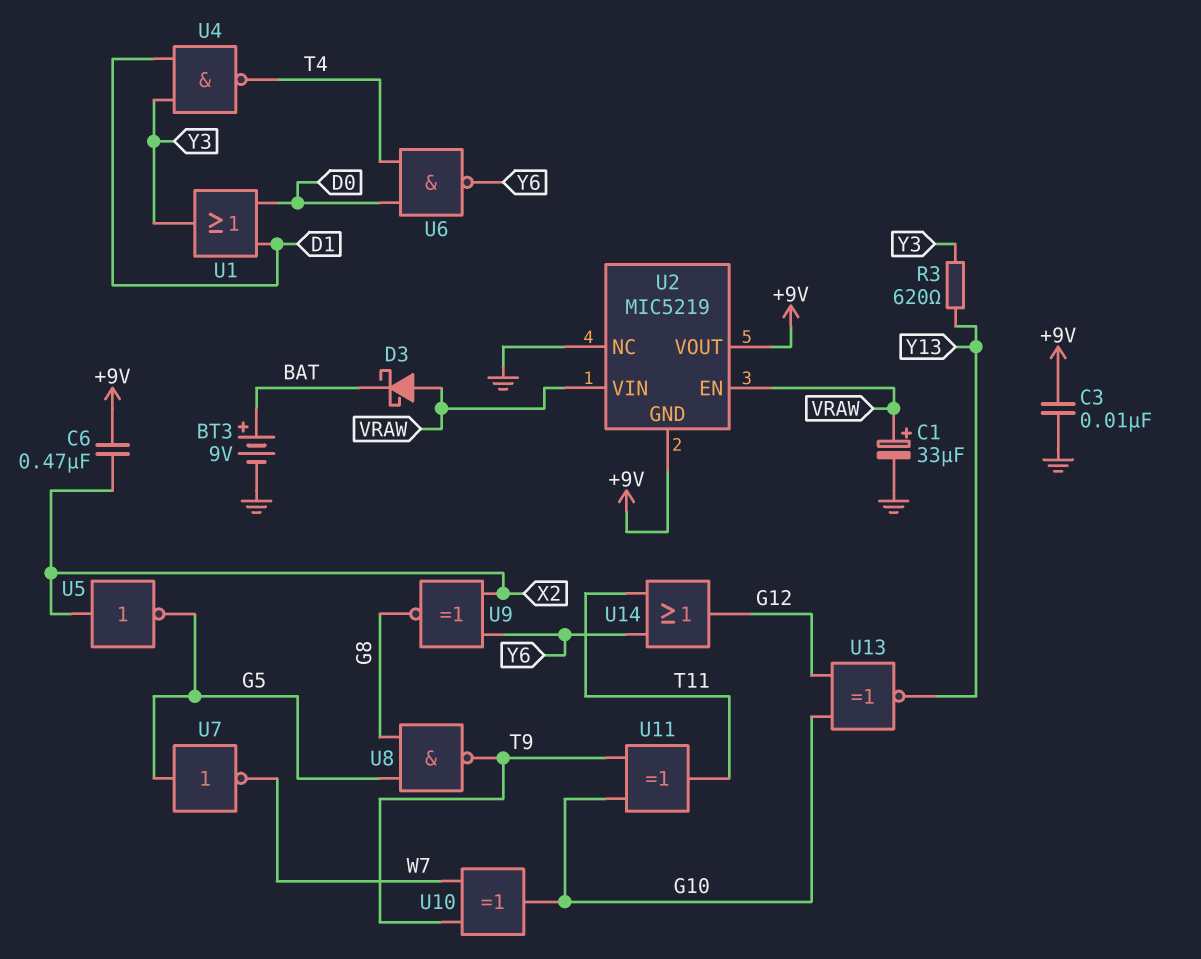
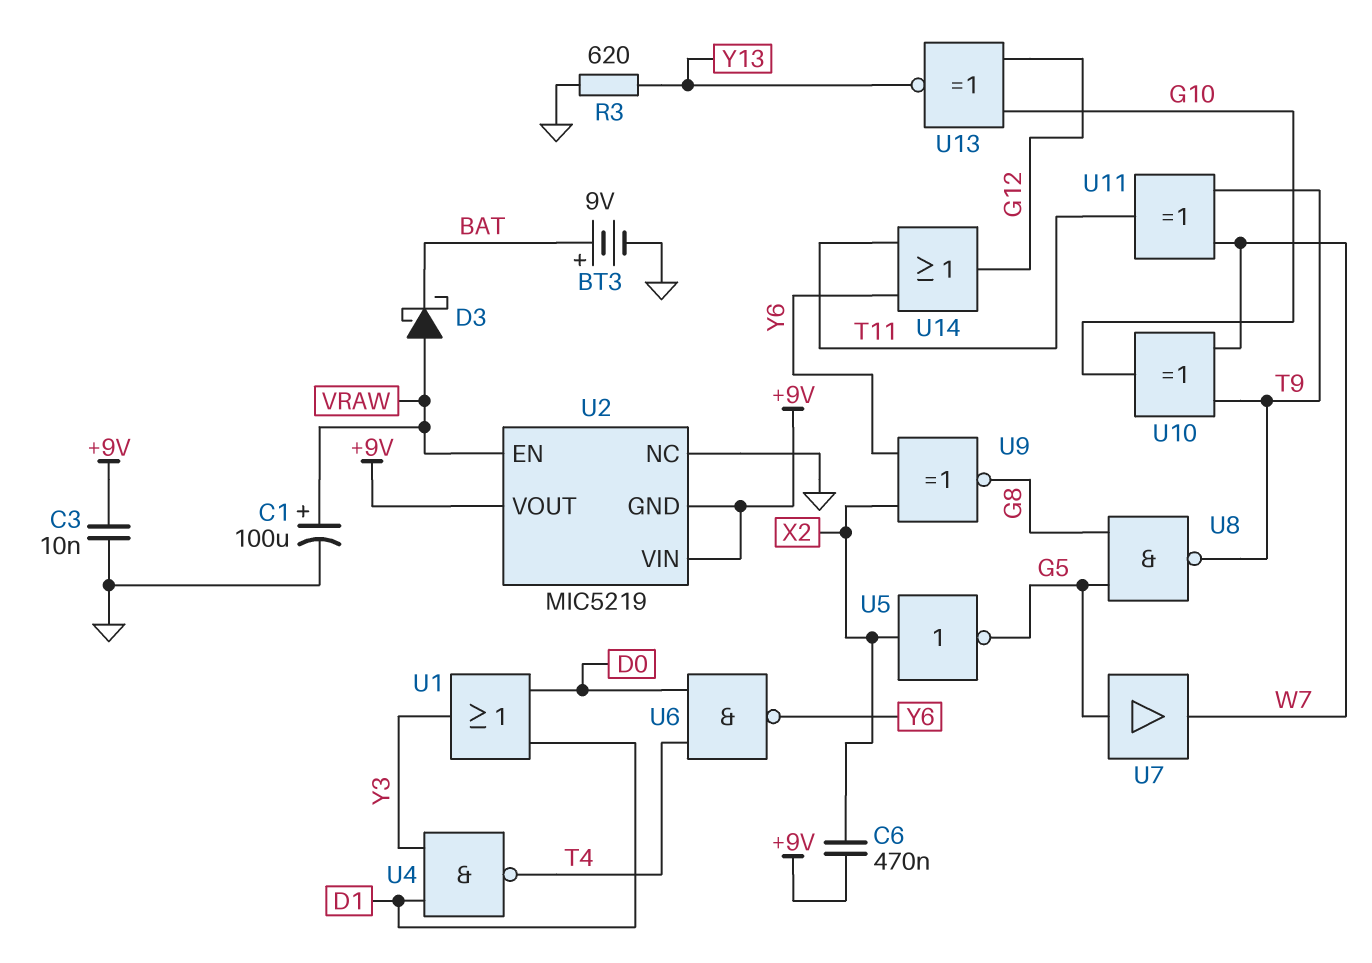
C1: 33uF (plus VRAW, minus GND) -> 100uF (plus VRAW, minus GND)
R3: 620 (Y3, Y13) -> 620 (GND, Y13)
U2 pin VIN: VRAW -> +9V
U7: NOT (in G5, out W7) -> buffer (in G5, out W7)
U11: XOR (in G10, in T9, out T11) -> XOR (in T9, in W7, out T11)

